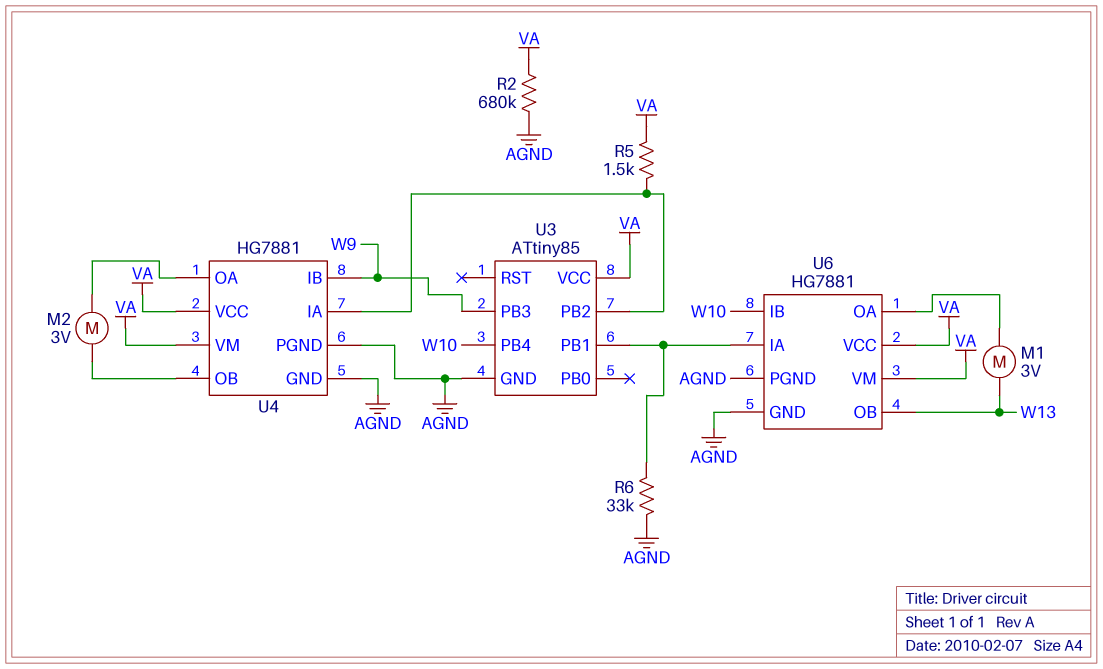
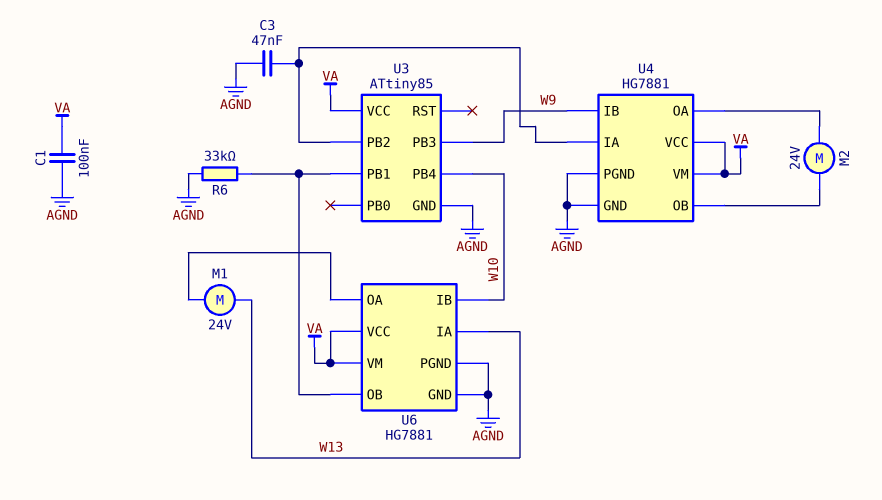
C1: none -> 100nF (AGND, VA)
C3: none -> 47nF (AGND, U3/PB2)
M1: motor 3V (U6/OA, W13) -> motor 24V (U6/OA, W13)
M2: motor 3V (U4/OA, U4/OB) -> motor 24V (U4/OA, U4/OB)
R2: 680k (AGND, VA) -> none
R5: 1.5k (U3/PB2, VA) -> none
U6 pin IA: U3/PB1 -> W13
U6 pin OB: W13 -> U3/PB1

